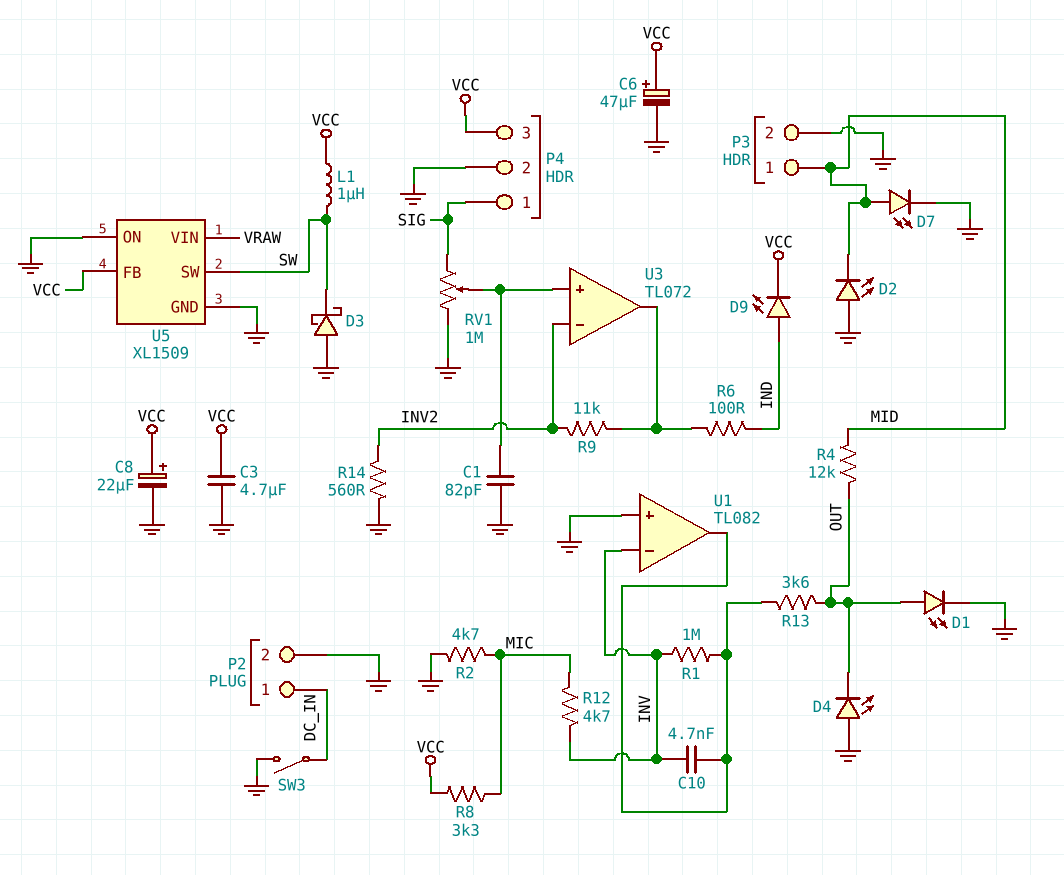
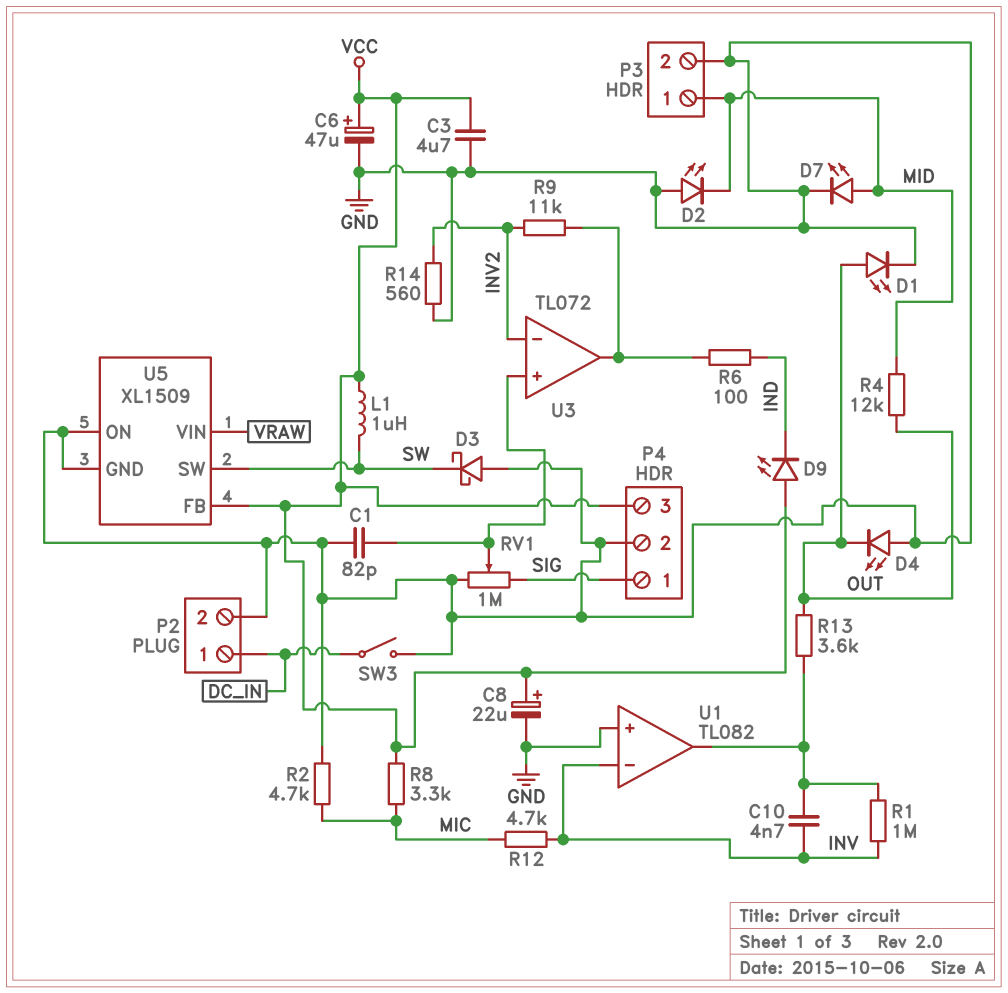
D9: LED (A IND, K VCC) -> LED (A VCC, K IND)

